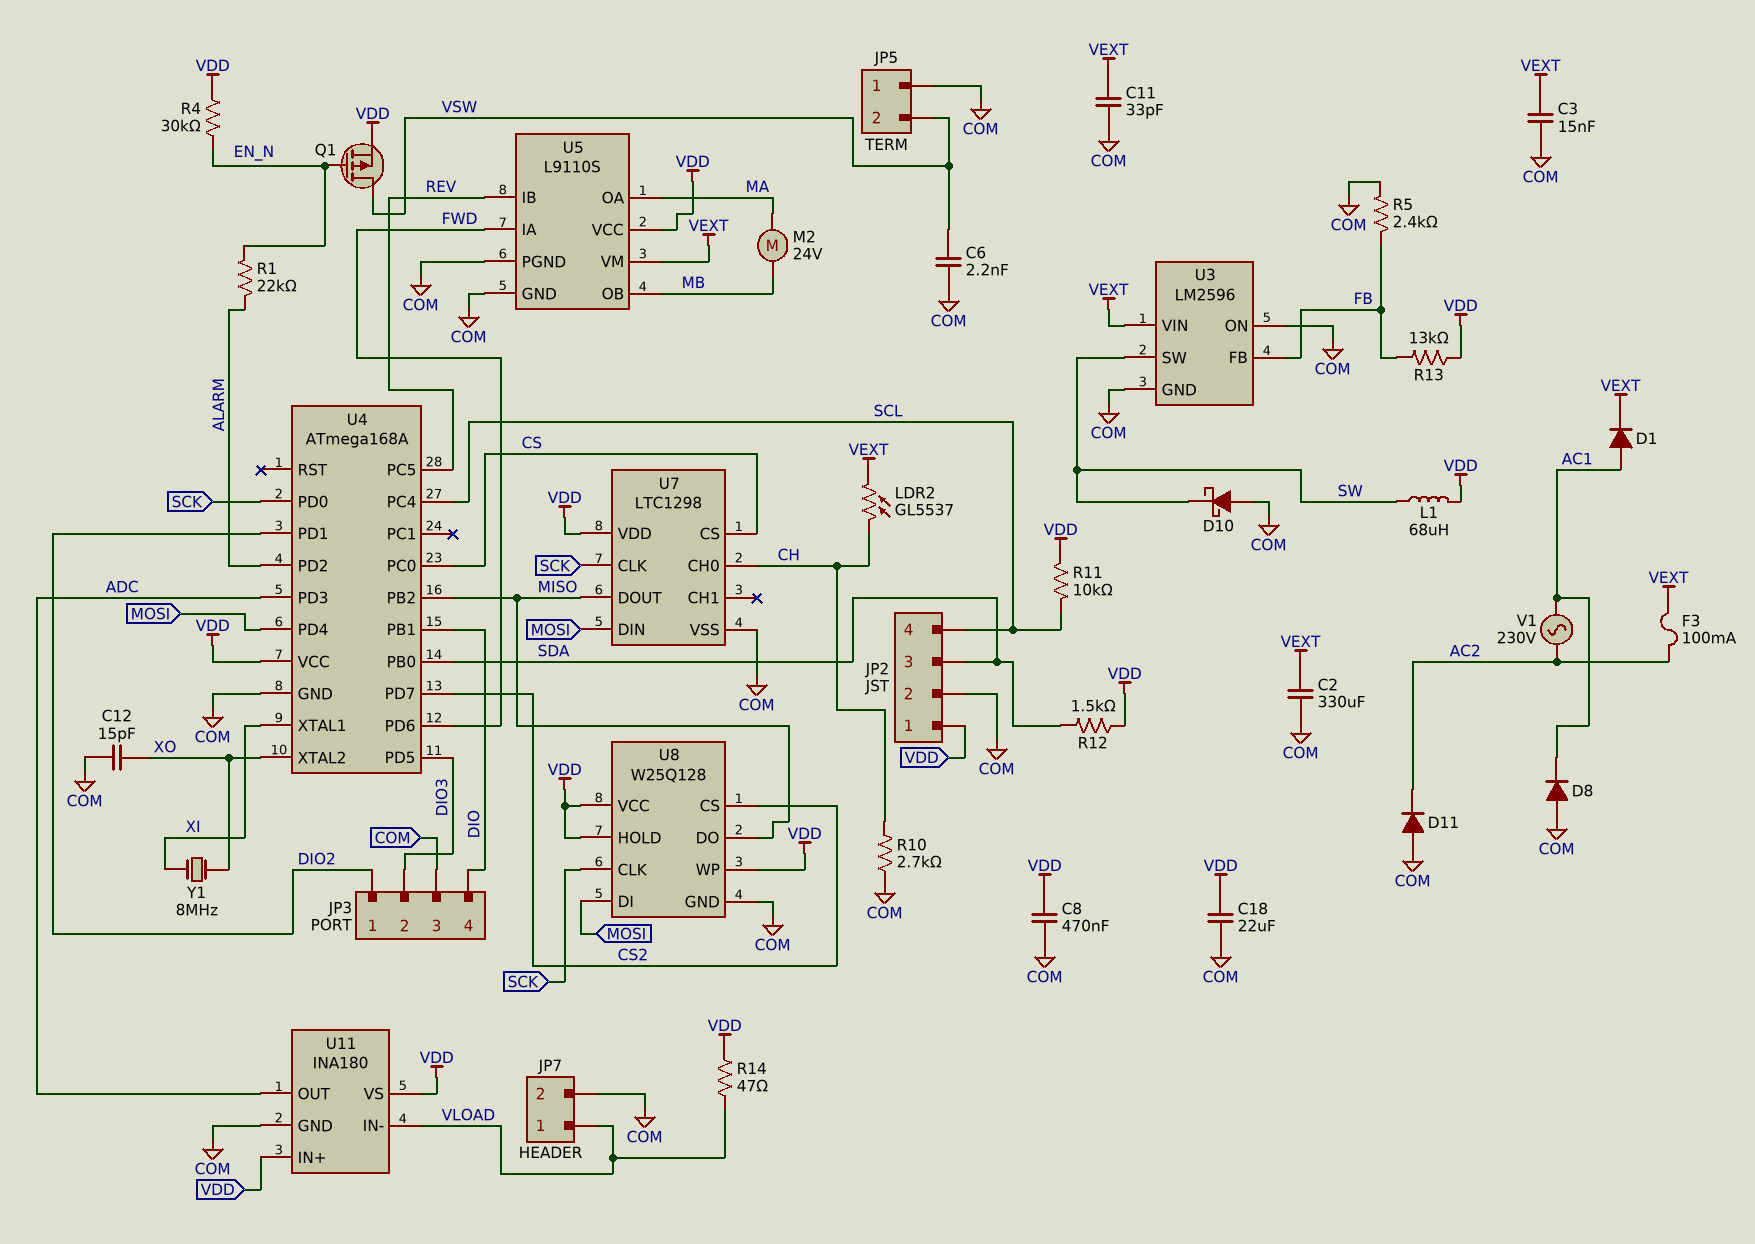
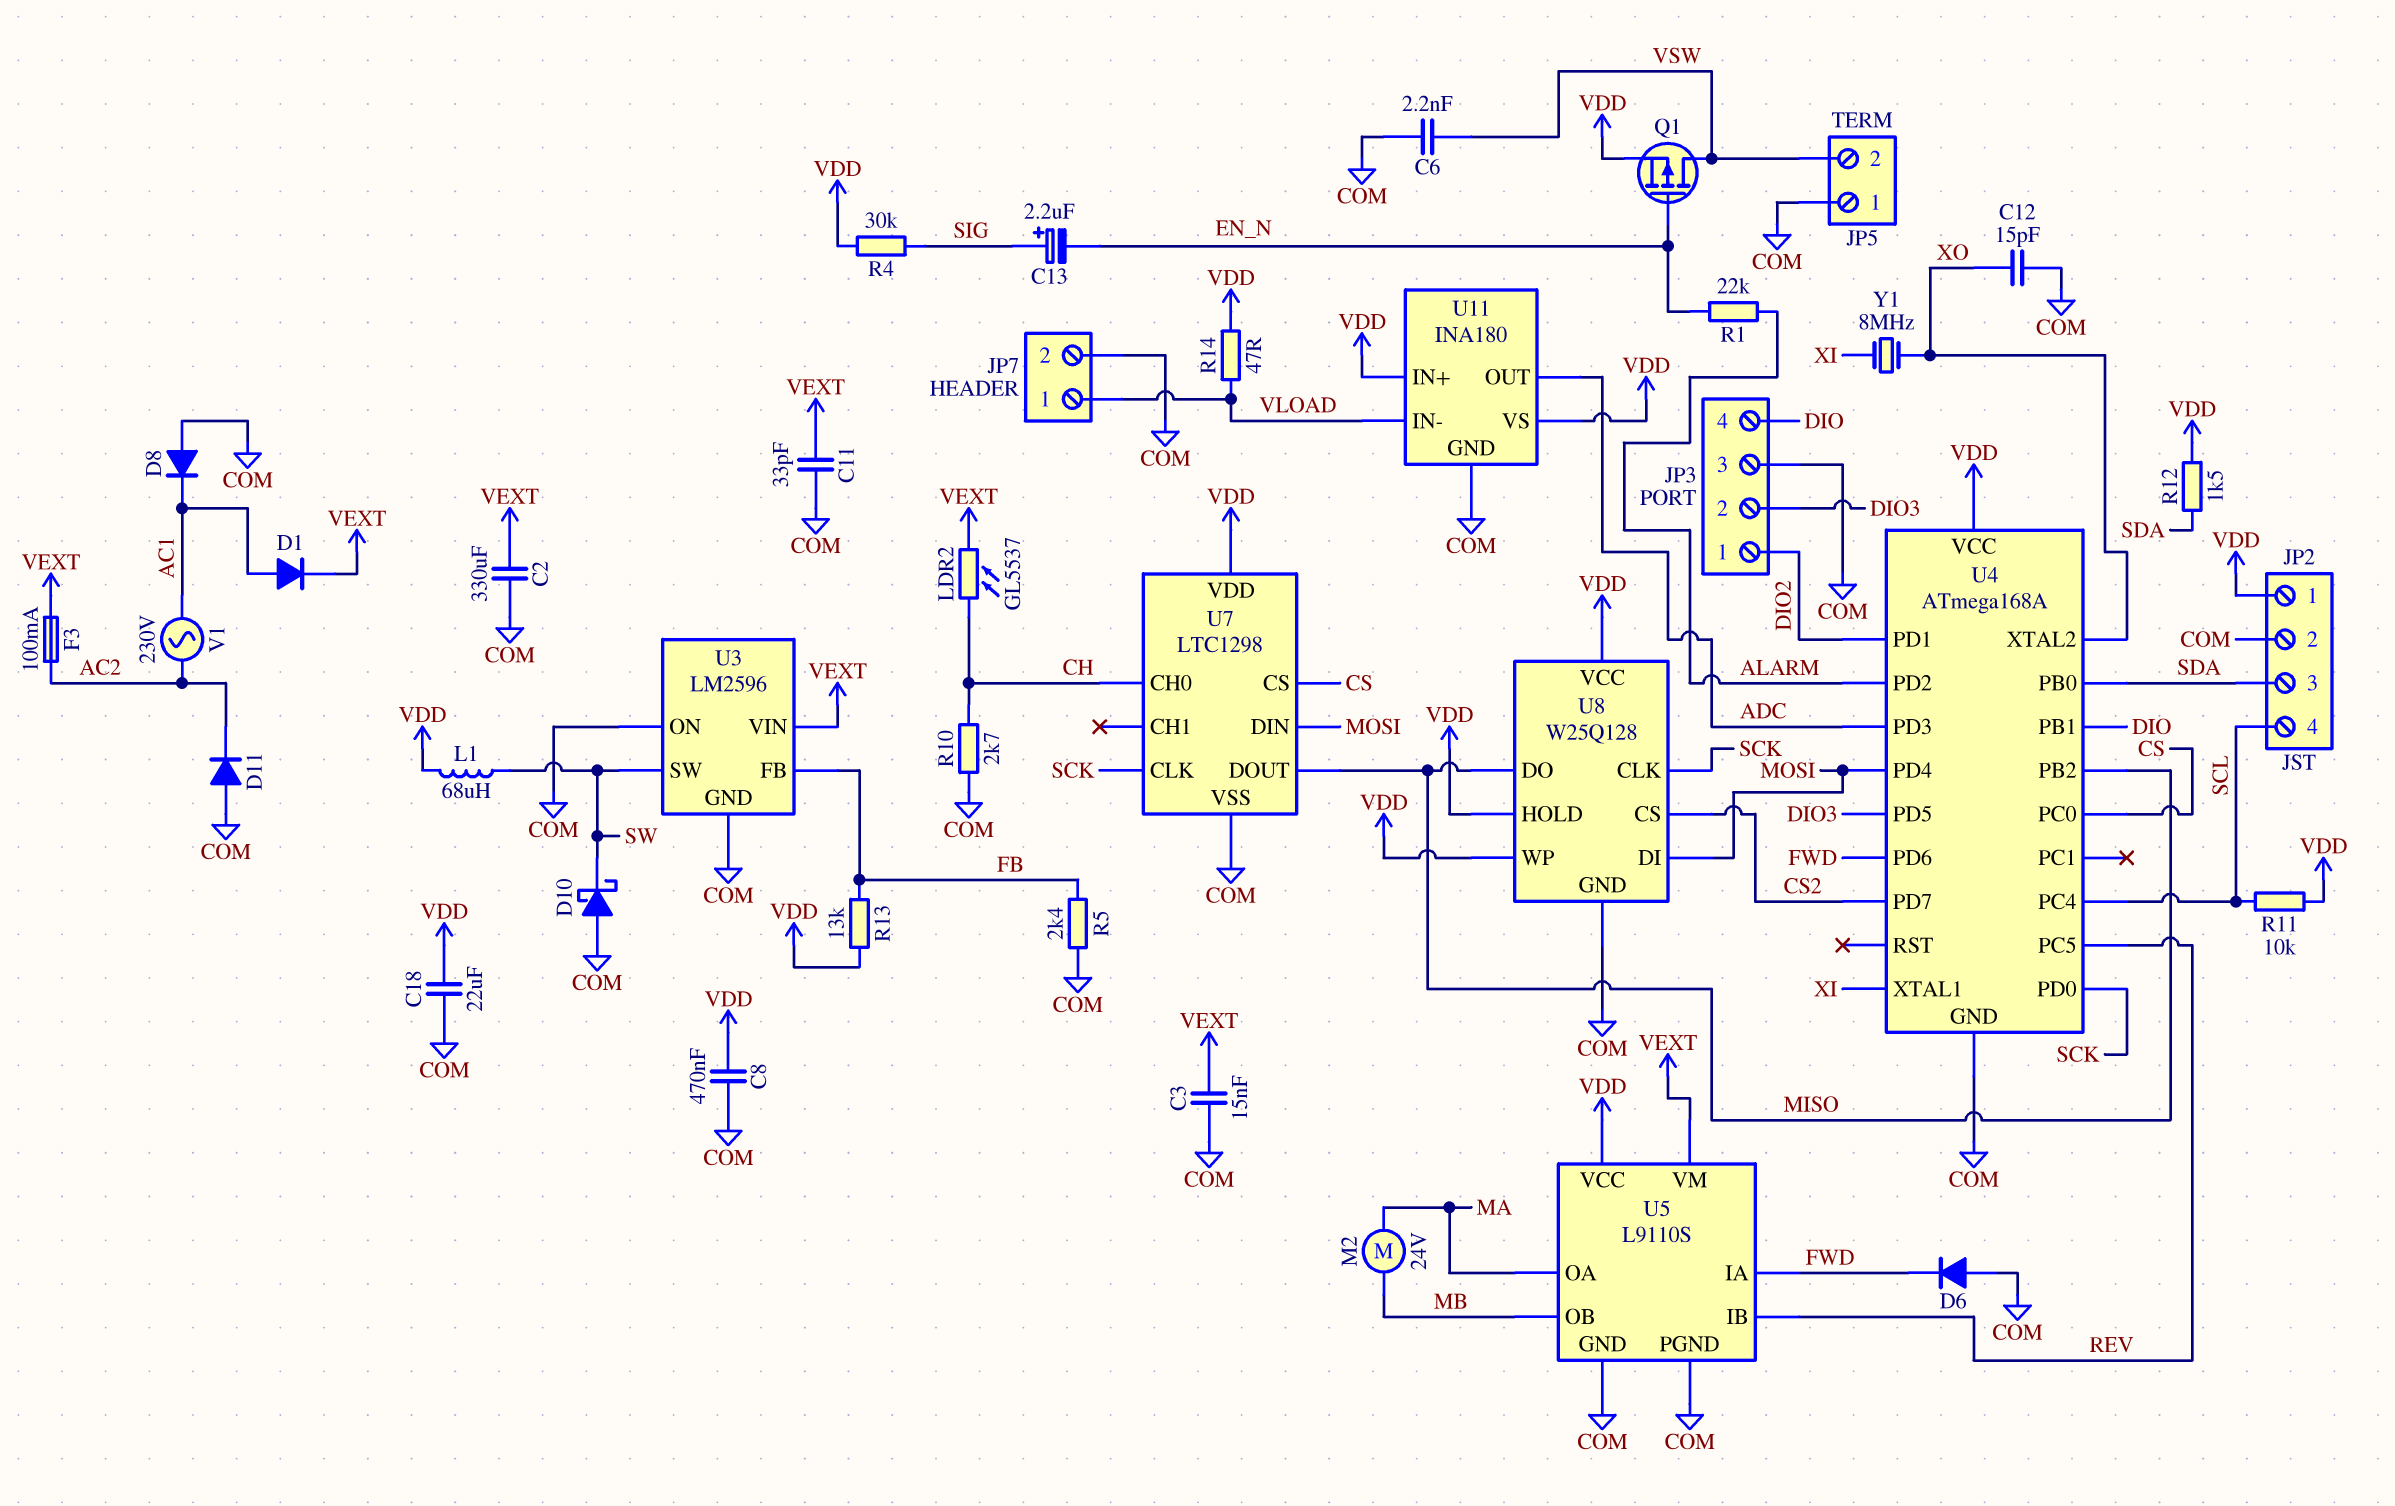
C13: none -> 2.2uF (plus SIG, minus EN_N)
D6: none -> diode (A COM, K FWD)
R4: 30k (EN_N, VDD) -> 30k (SIG, VDD)

